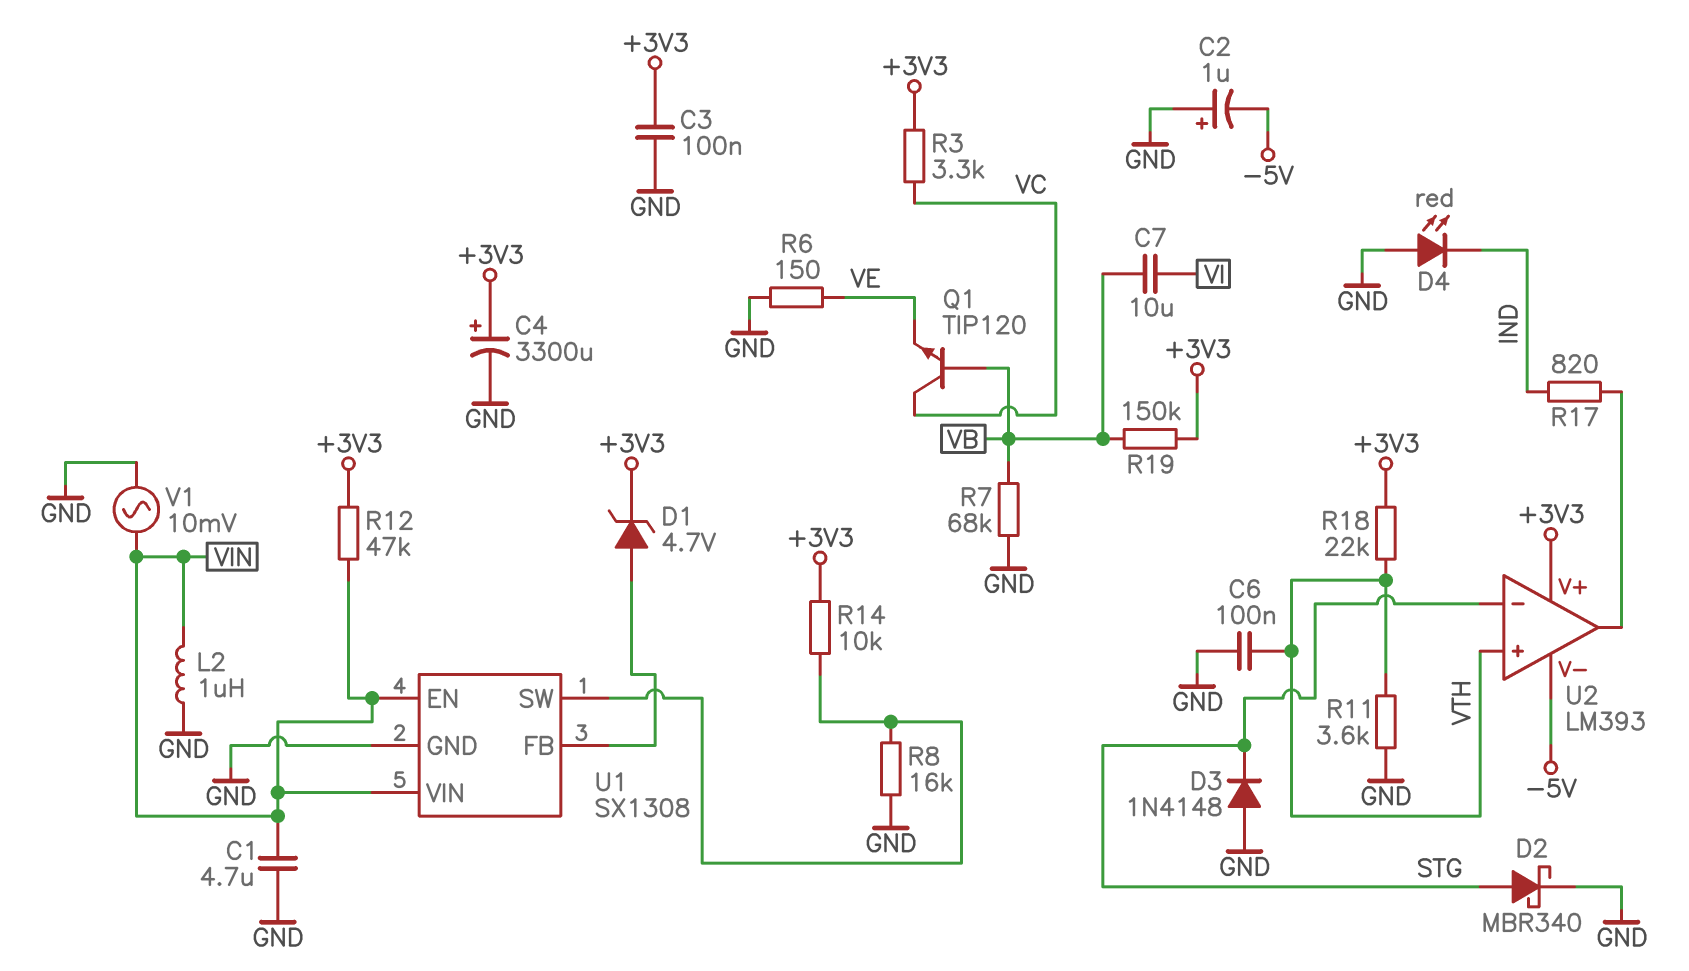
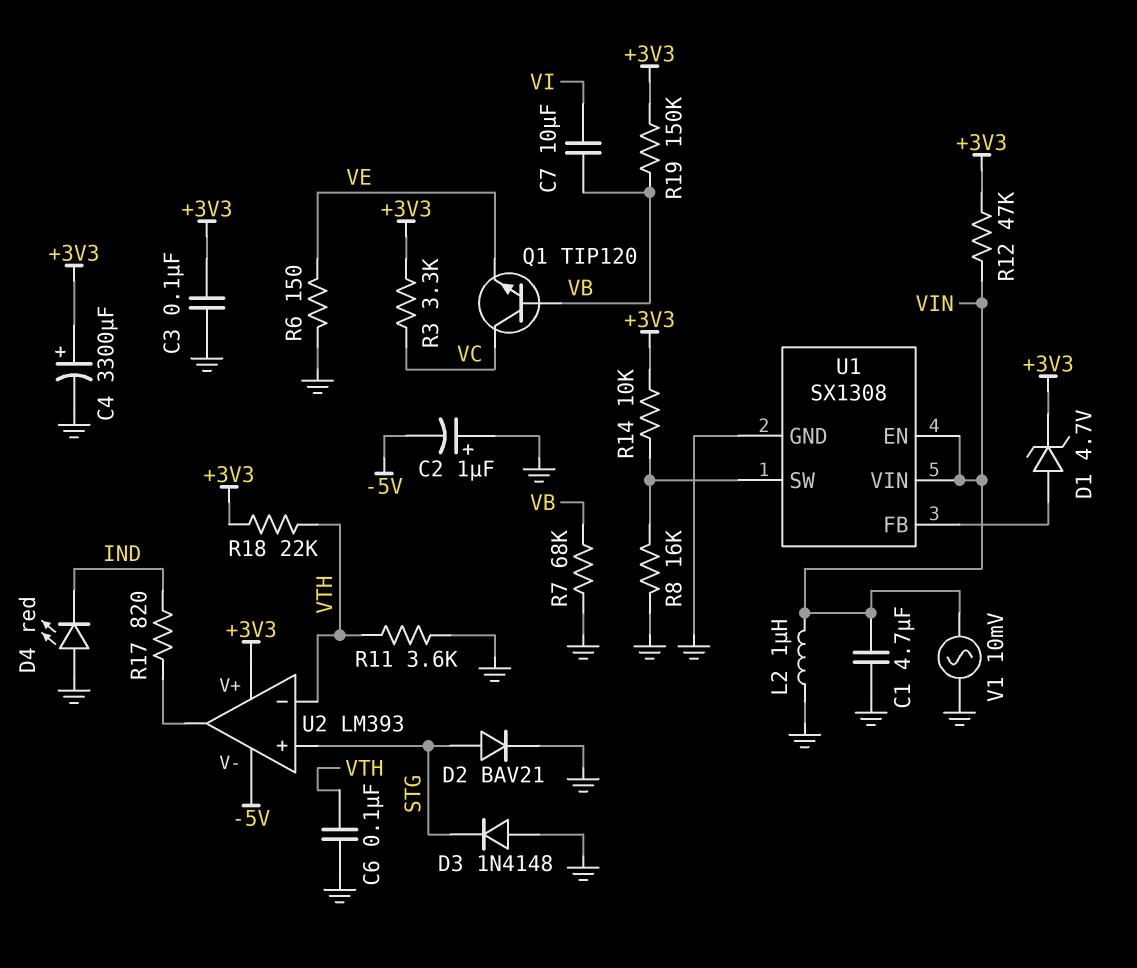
D2: schottky MBR340 (A STG, K GND) -> diode BAV21 (A STG, K GND)
U2 pin in+: VTH -> STG
U2 pin in-: STG -> VTH

